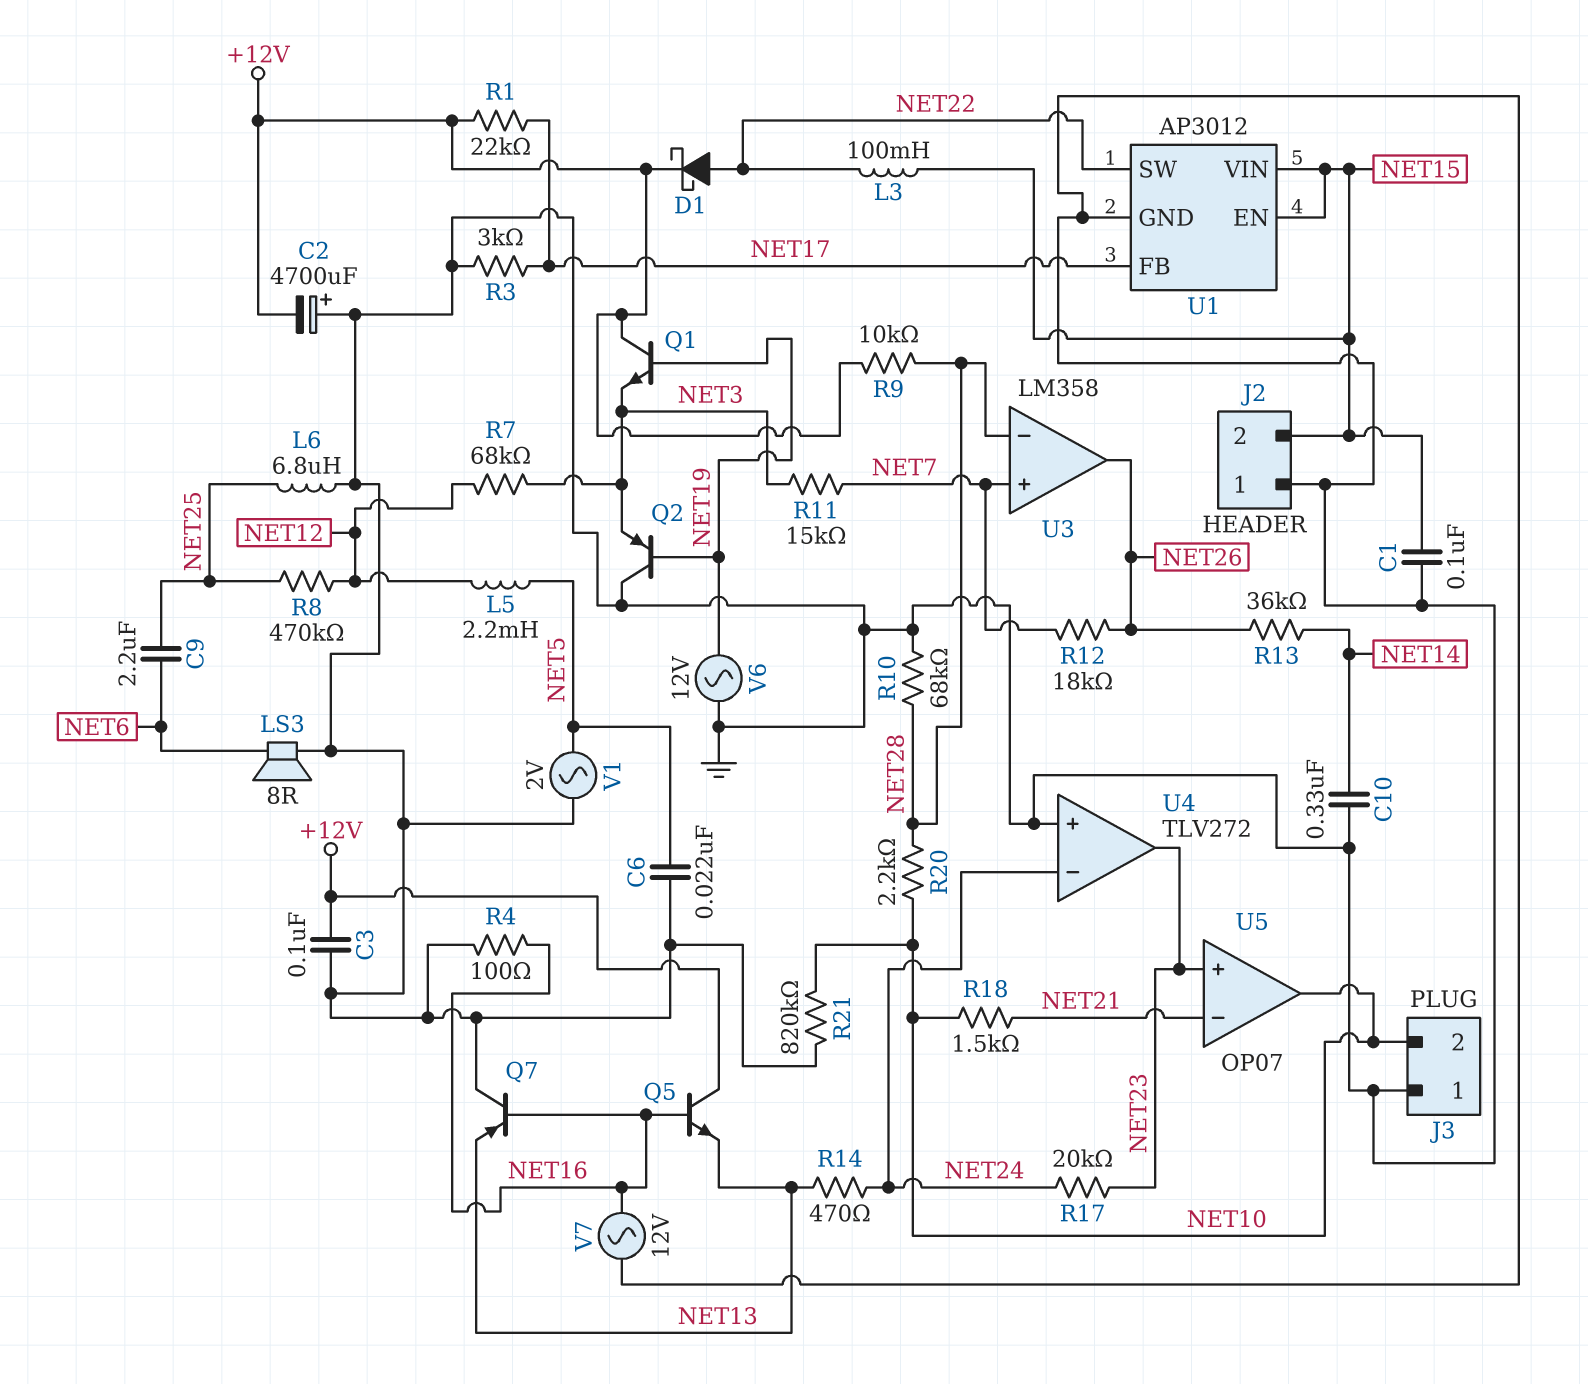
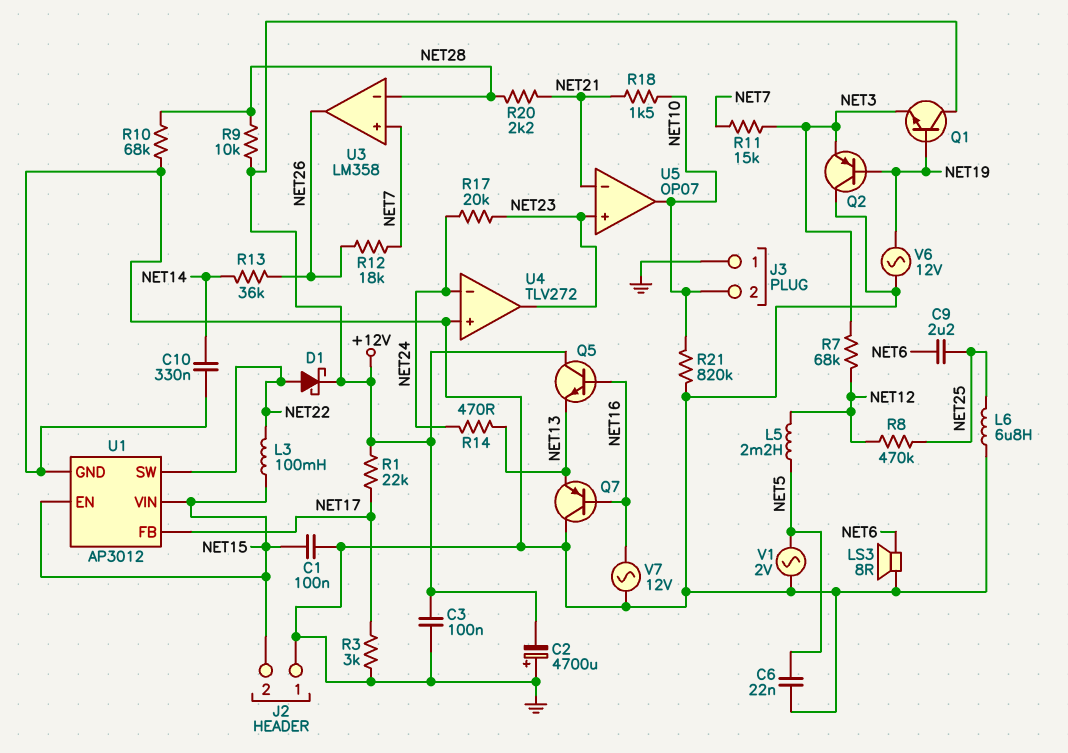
R4: 100 (GND, NET16) -> none
R20: 2.2k (NET10, NET28) -> 2.2k (NET21, NET28)

